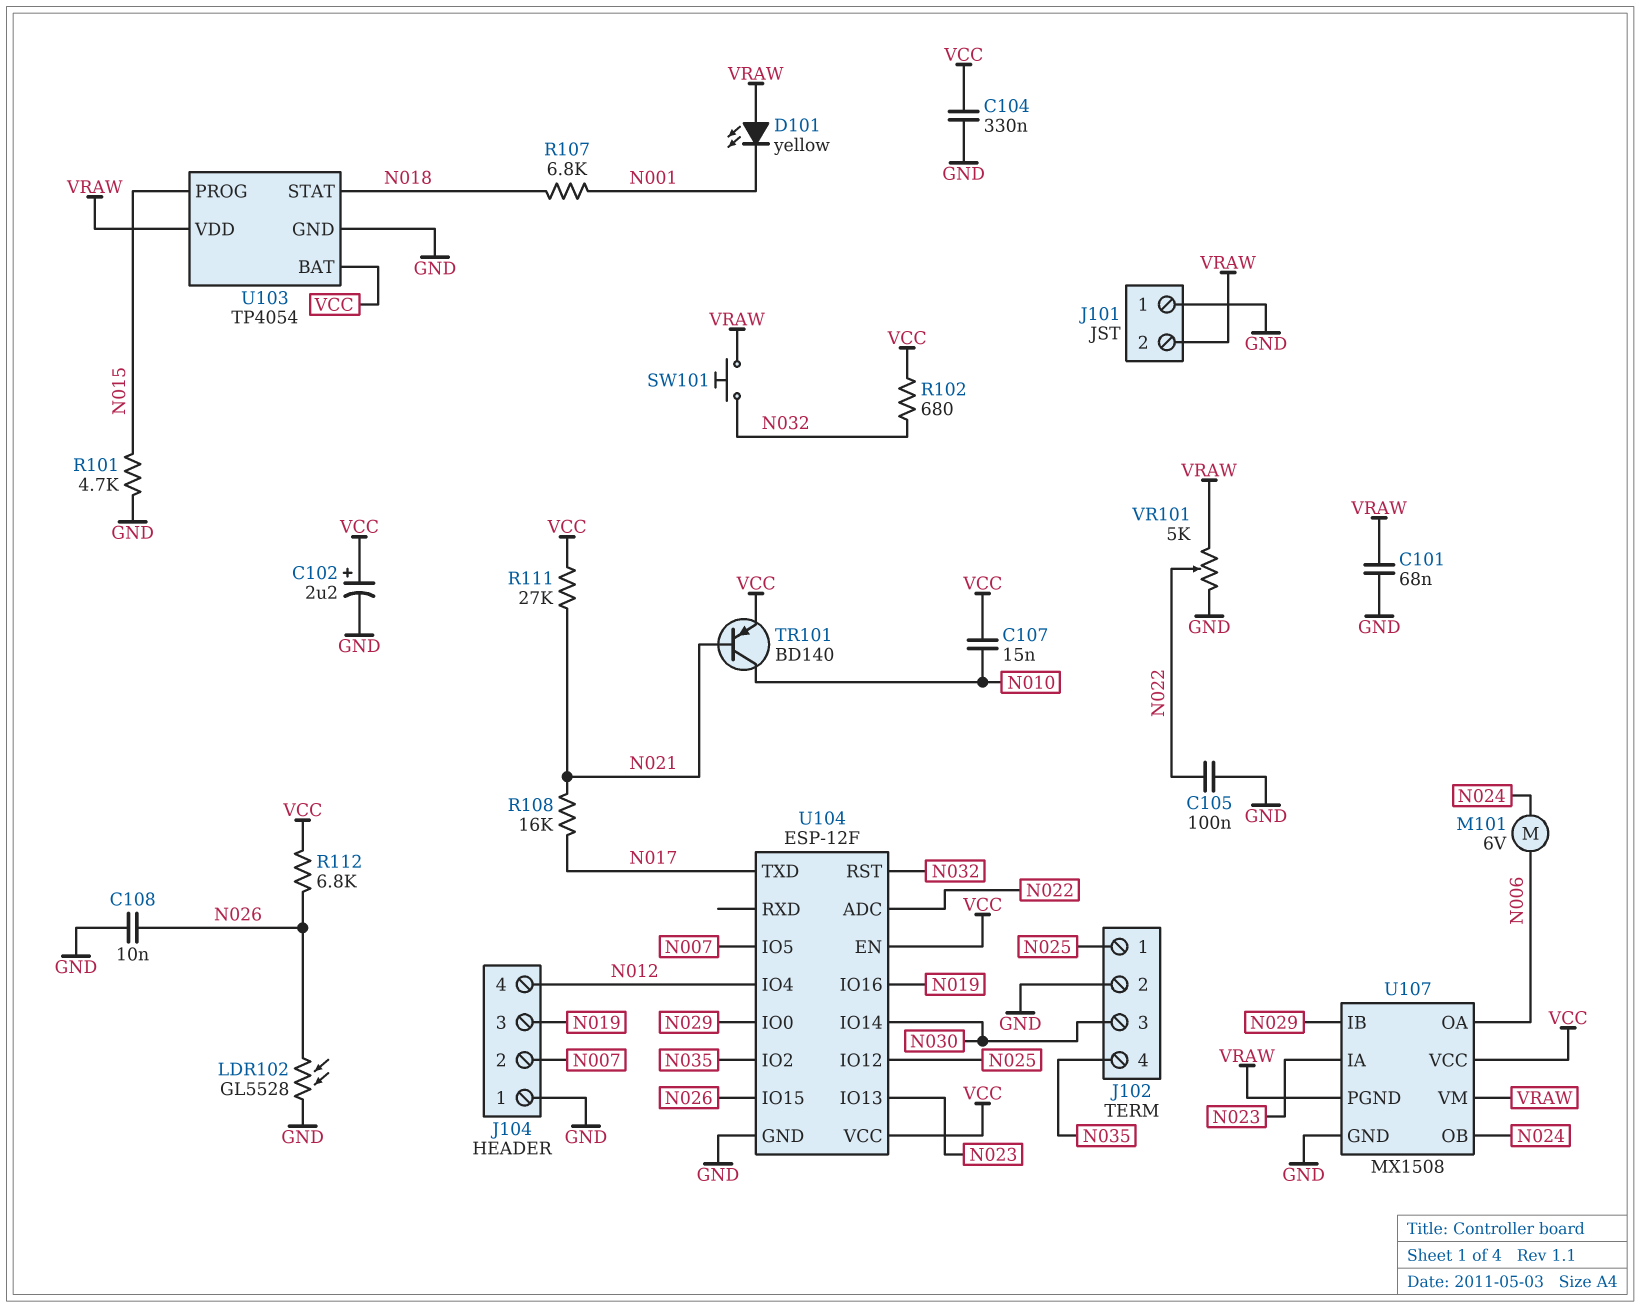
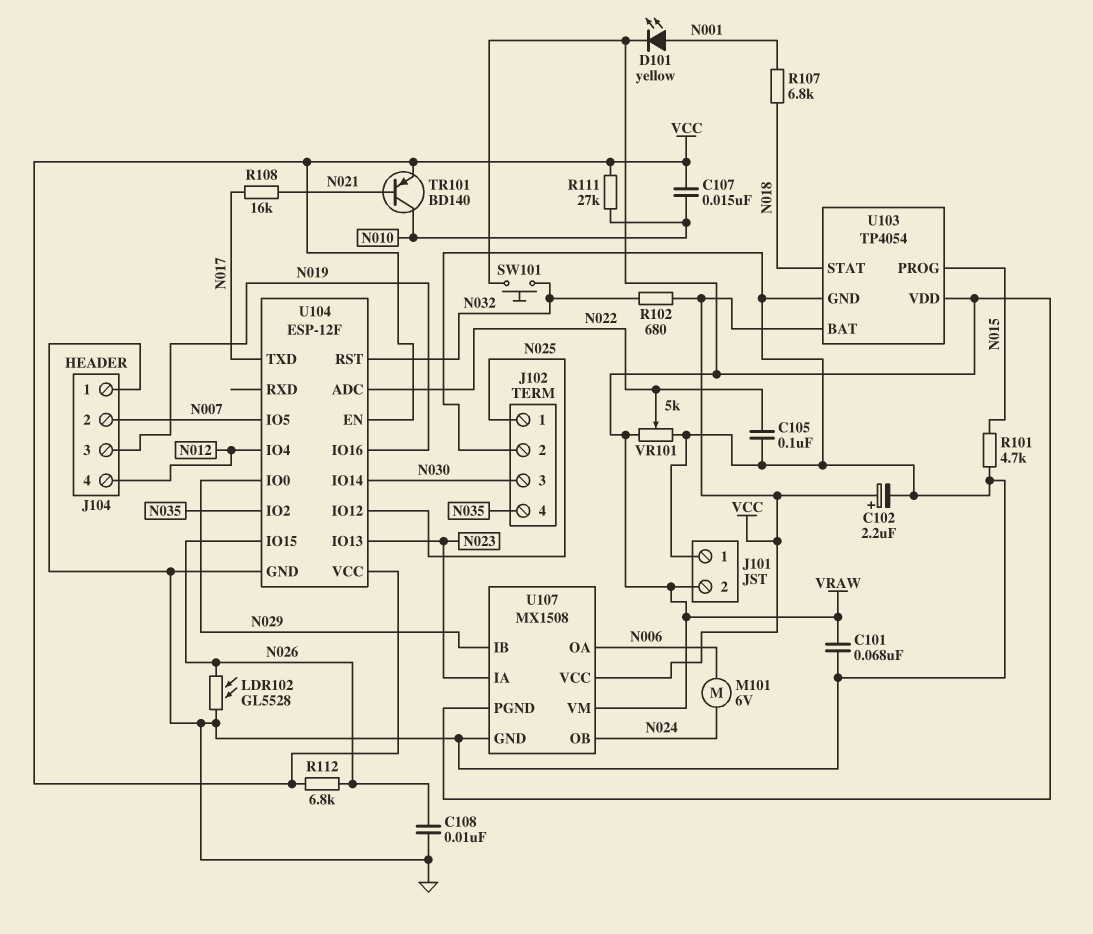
C104: 330nF (GND, VCC) -> none
D101: LED yellow (A VRAW, K N001) -> LED yellow (A N001, K VRAW)
R111: 27k (N021, VCC) -> 27k (N010, VCC)

